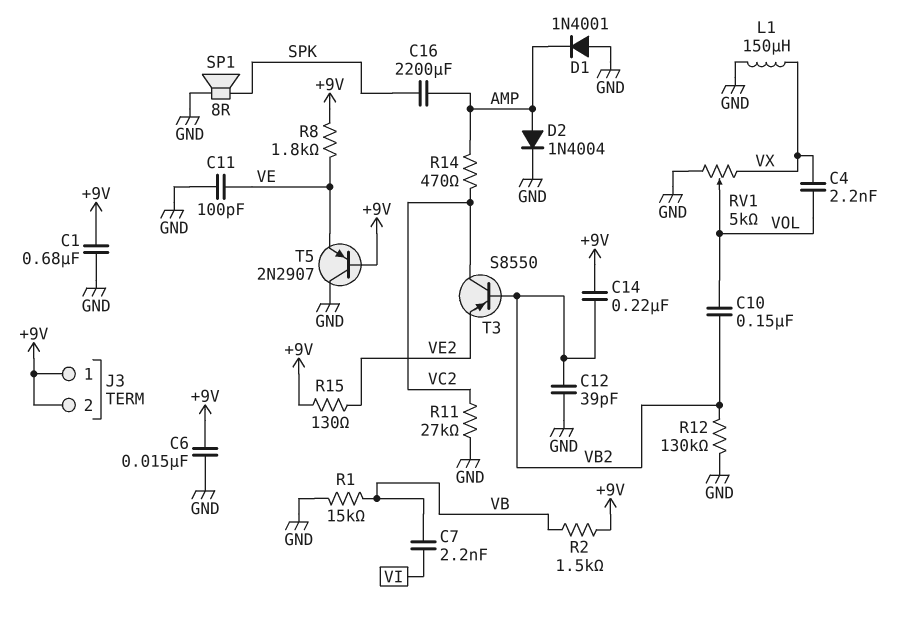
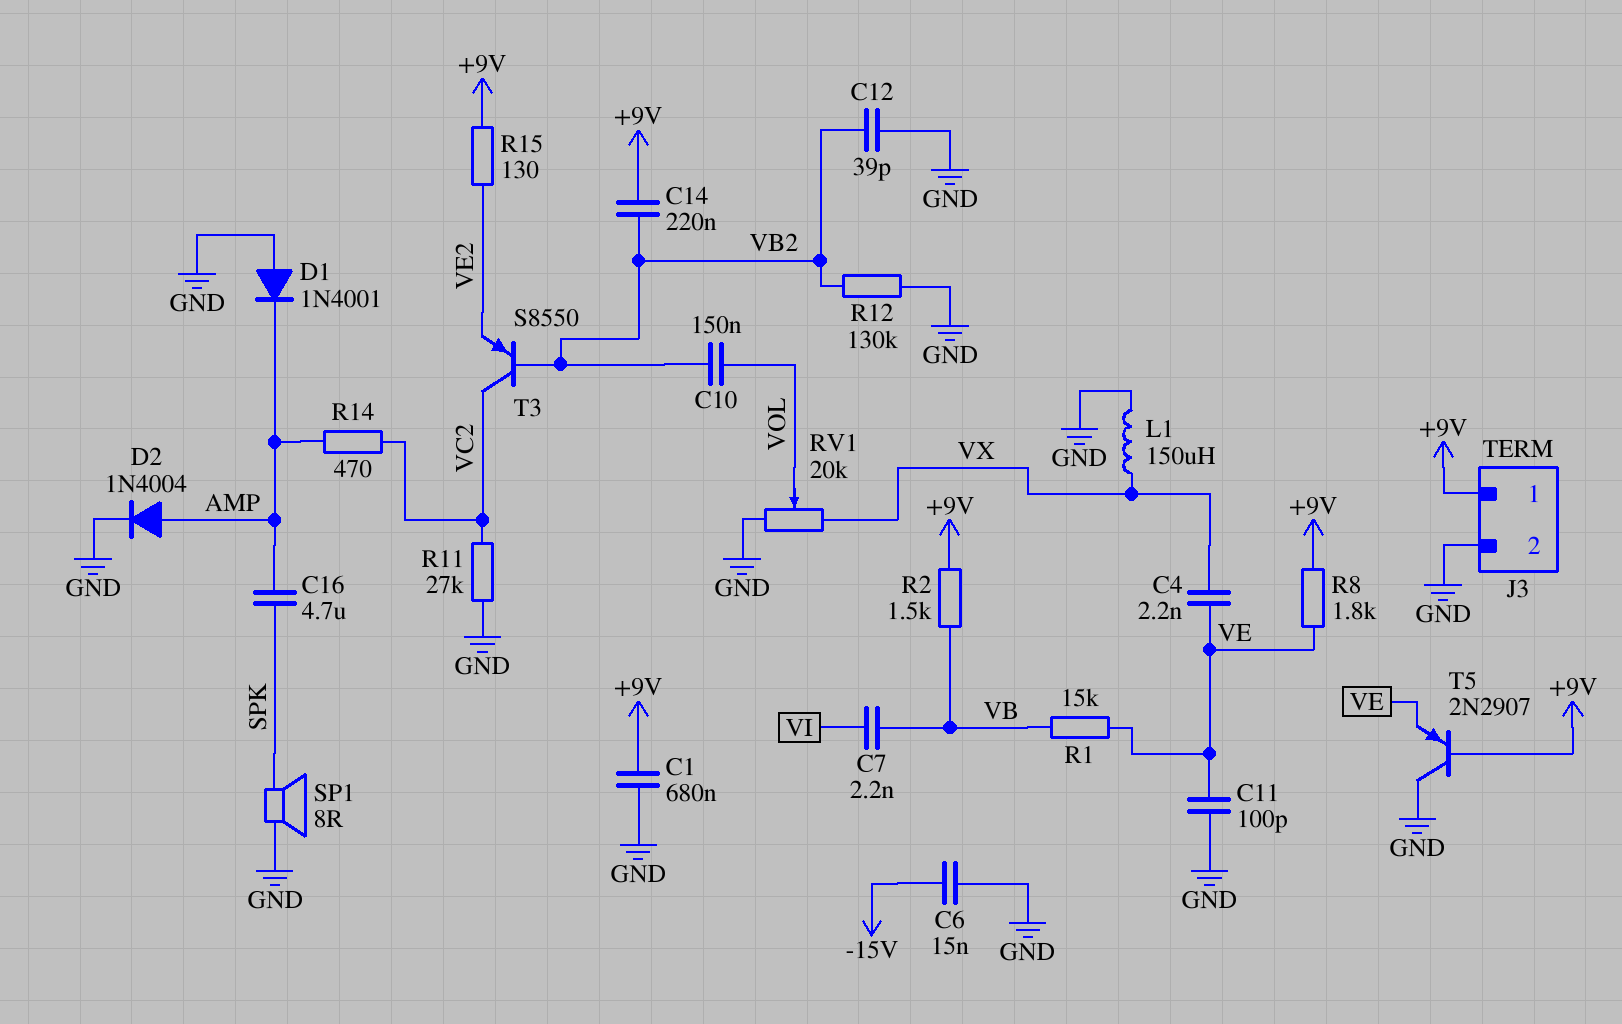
C4: 2.2nF (VOL, VX) -> 2.2nF (VE, VX)
C6: 15nF (+9V, GND) -> 15nF (-15V, GND)
C16: 2200uF (AMP, SPK) -> 4.7uF (AMP, SPK)
J3 pin 2: +9V -> GND
R1: 15k (GND, VB) -> 15k (VB, VE)
RV1: 5k (GND, VX, wiper VOL) -> 20k (GND, VX, wiper VOL)

